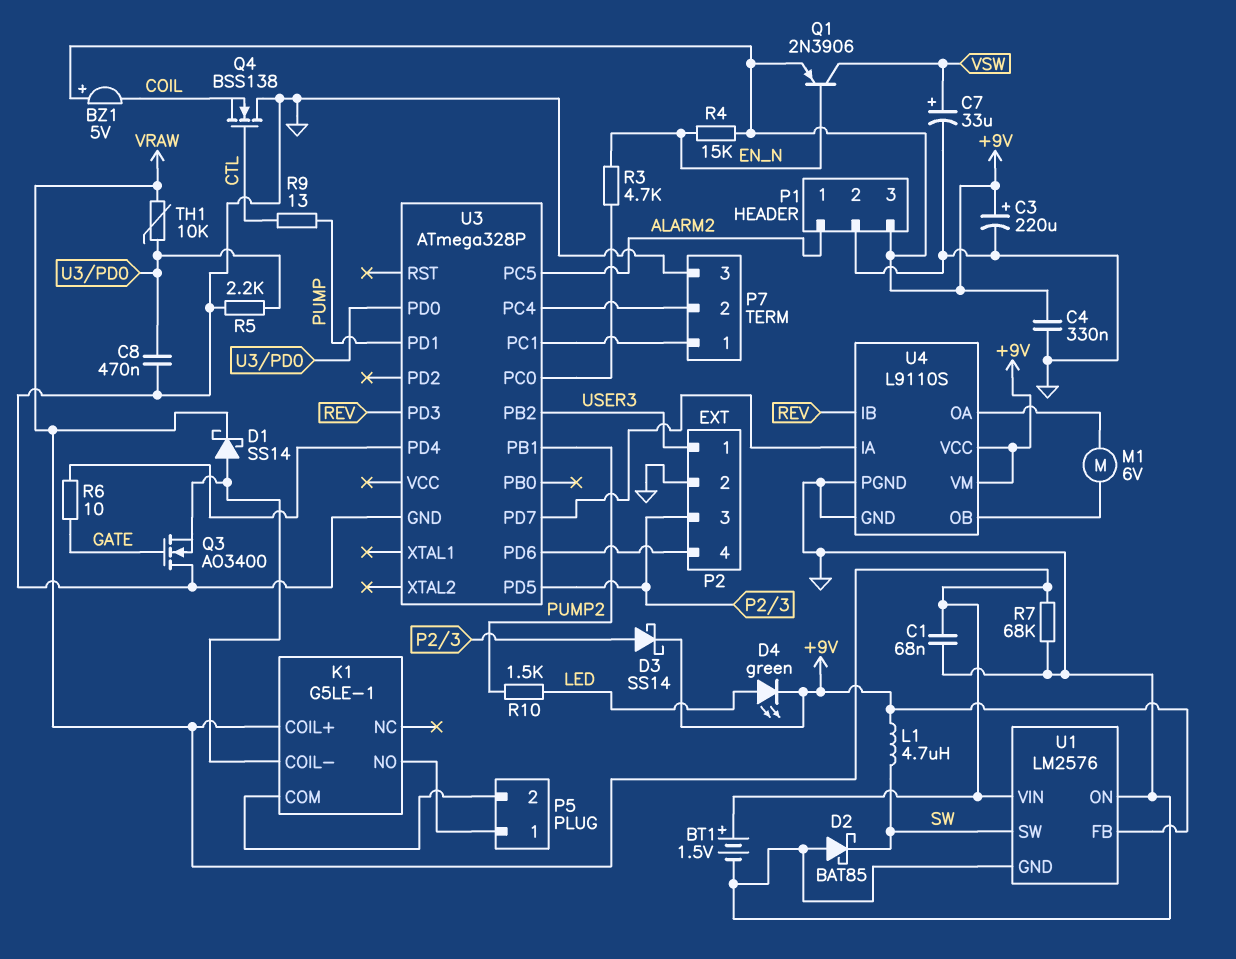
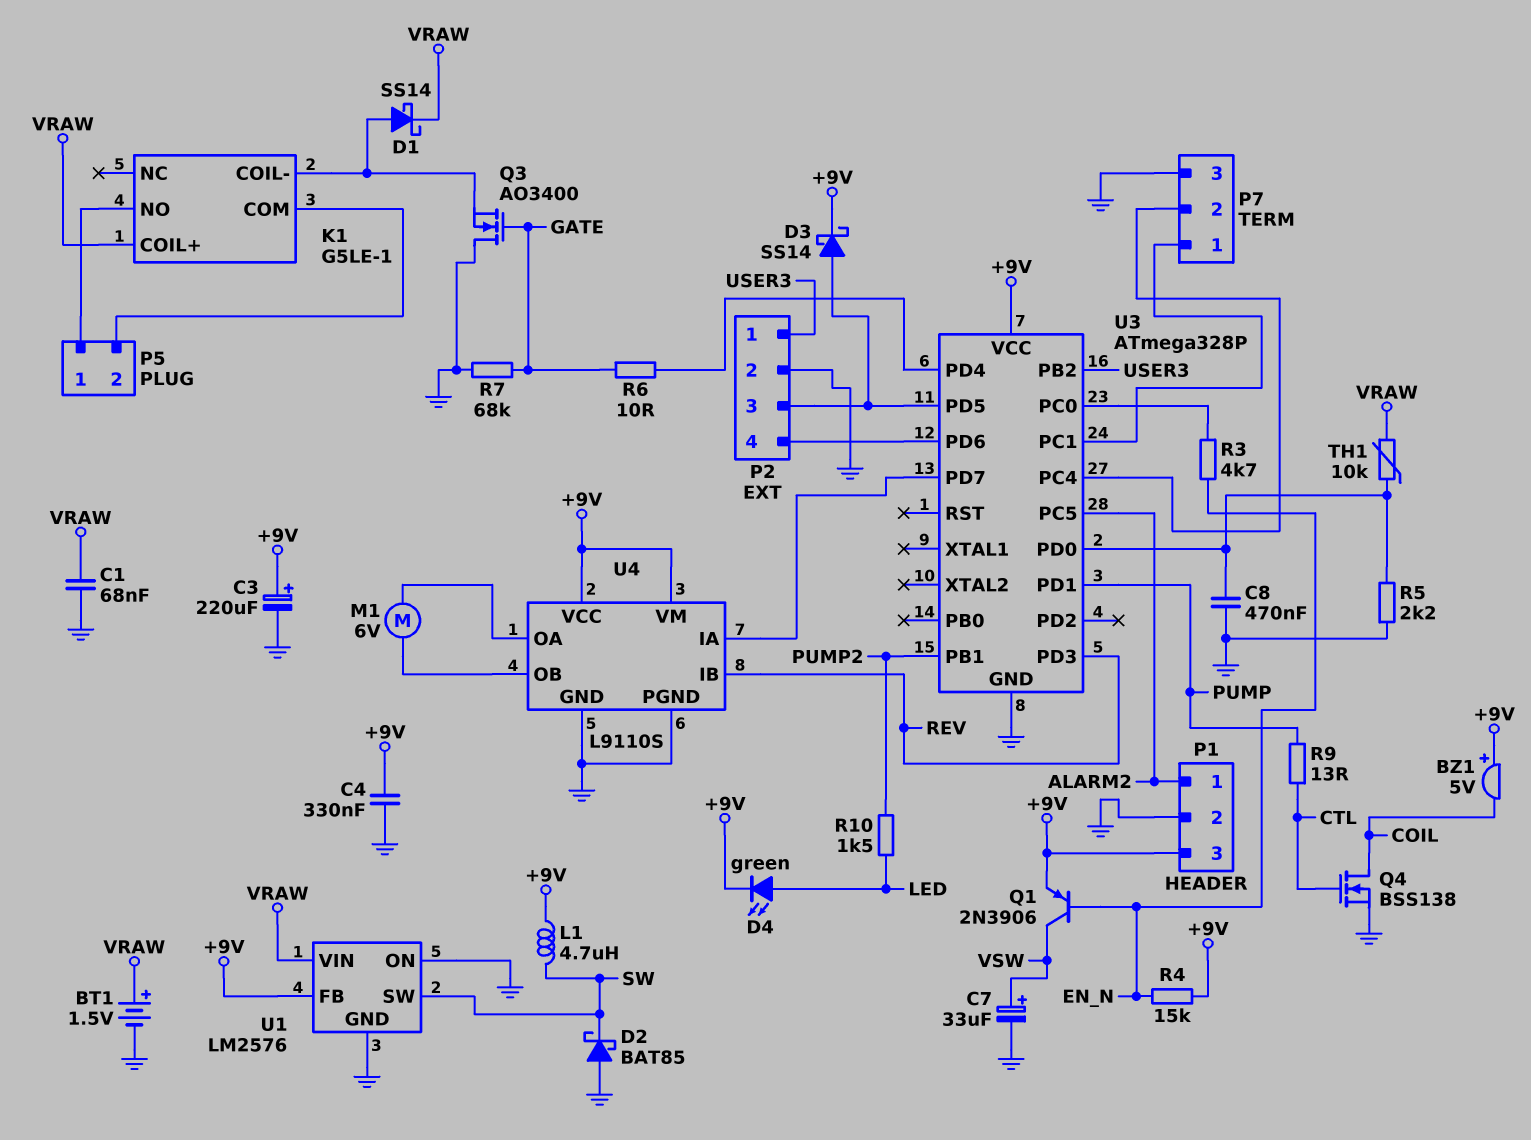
Q4: NMOS BSS138 (G CTL, D GND, S COIL) -> NMOS BSS138 (G CTL, D COIL, S GND)
R7: 68k (GND, VRAW) -> 68k (GATE, GND)
U3 pin VCC: none -> +9V

